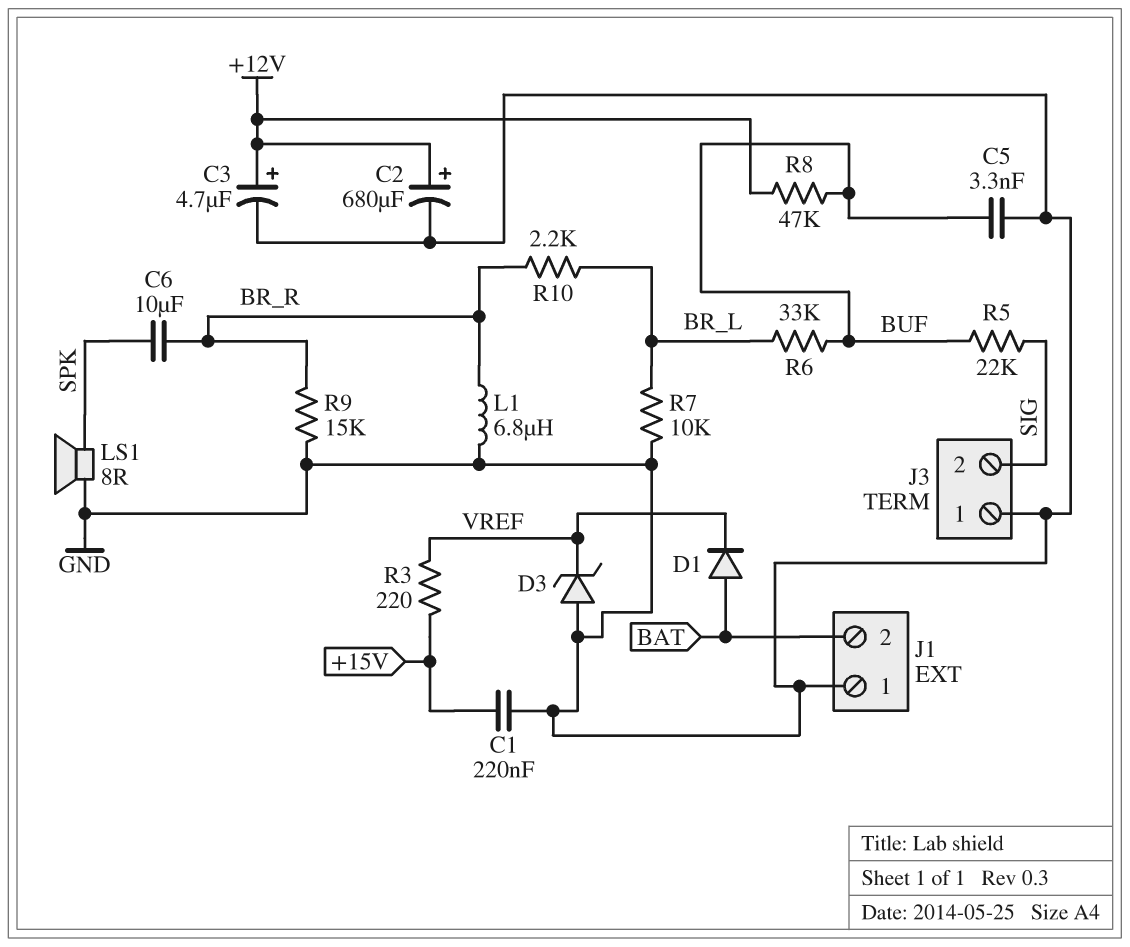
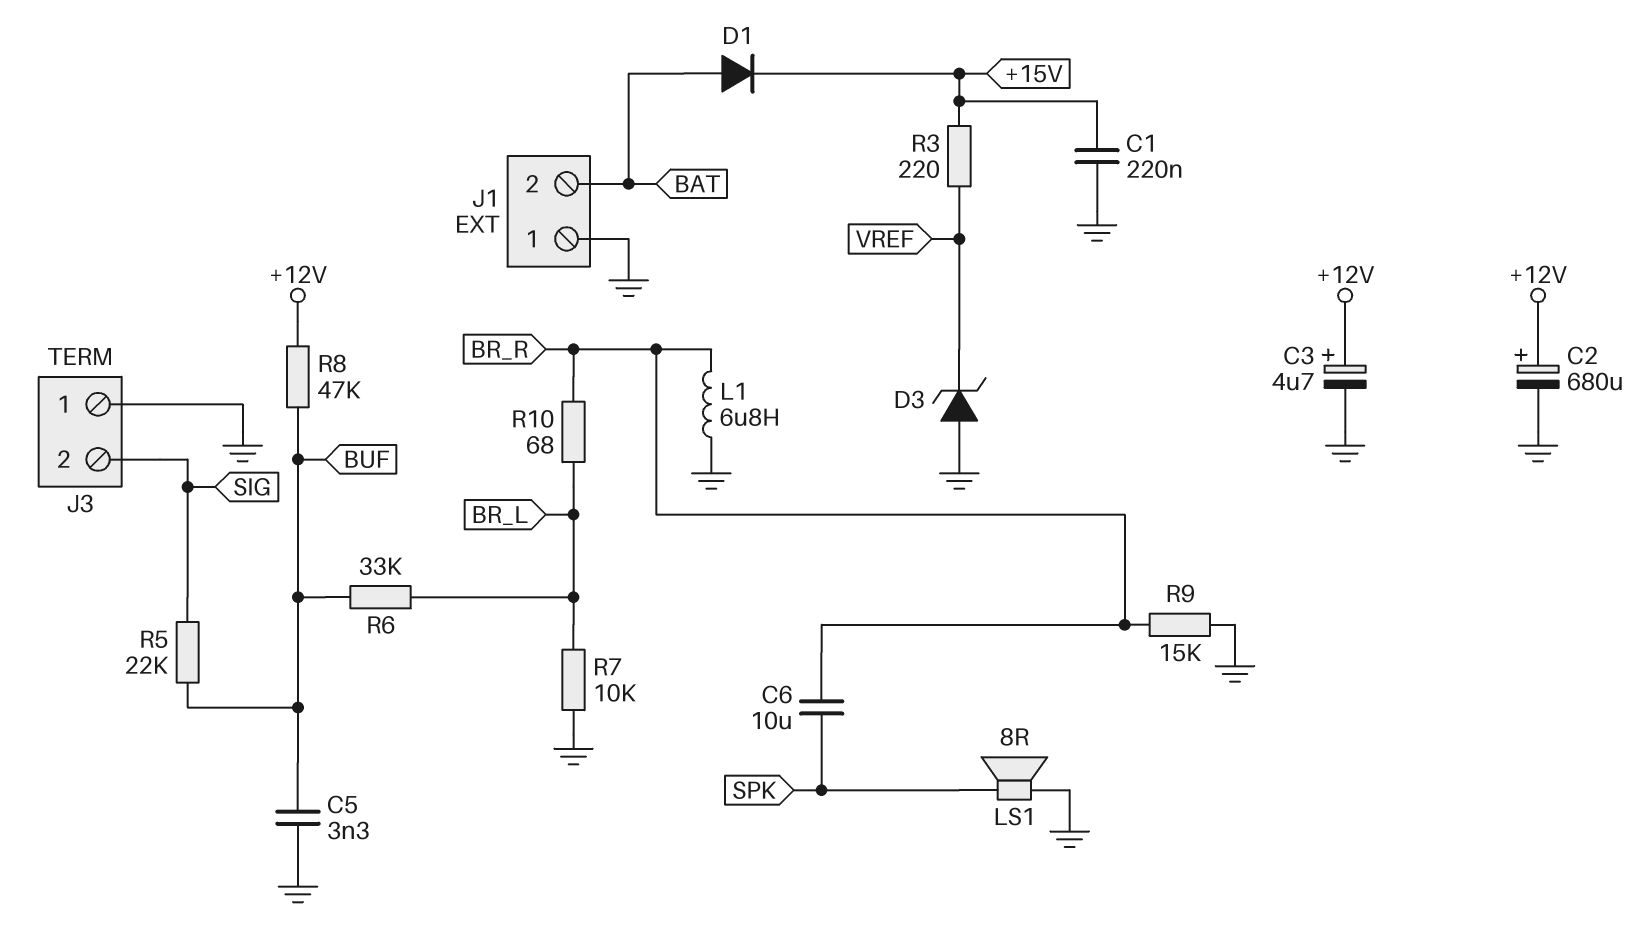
D1: diode (A BAT, K VREF) -> diode (A BAT, K +15V)
R10: 2.2k (BR_L, BR_R) -> 68 (BR_L, BR_R)

